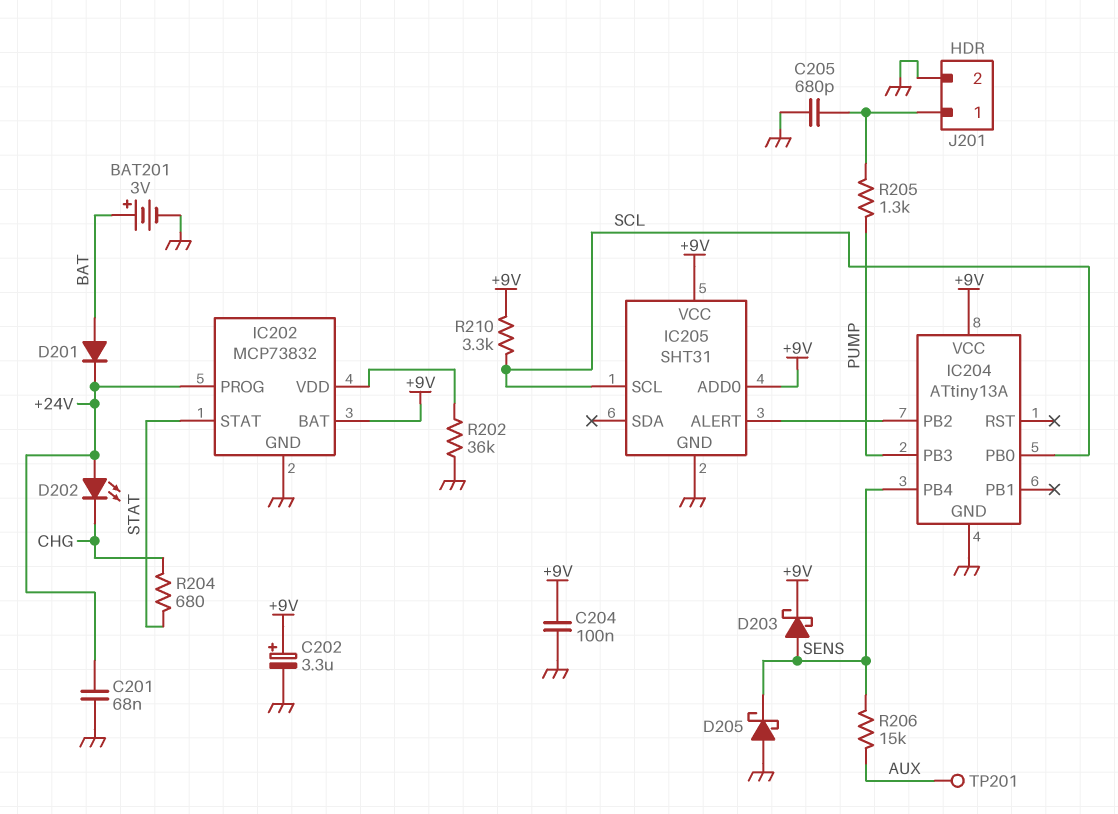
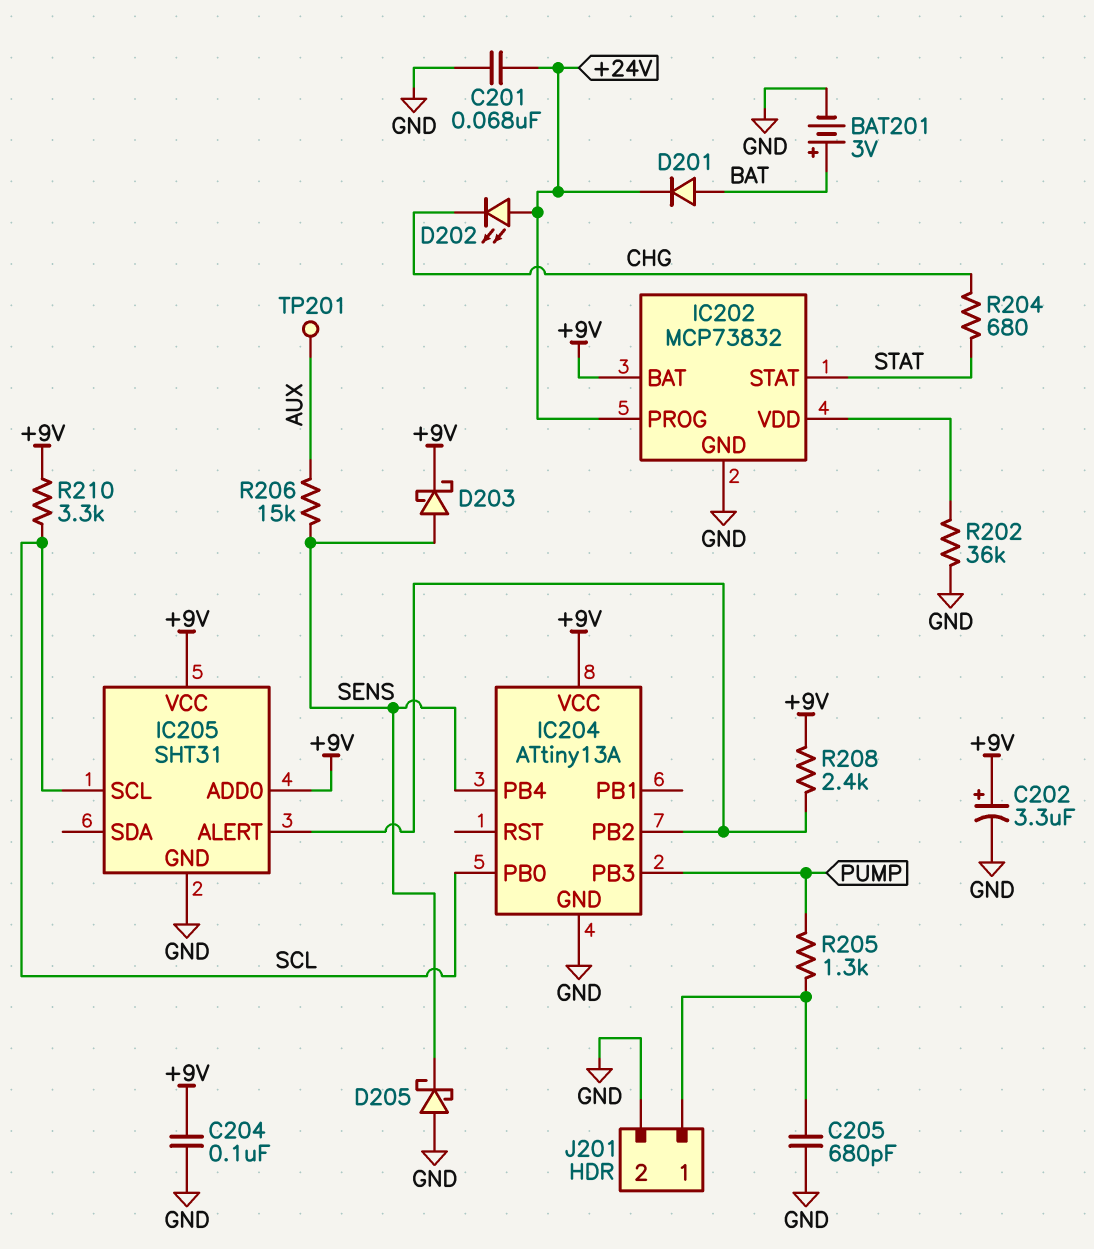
R208: none -> 2.4k (+9V, IC204/PB2)

